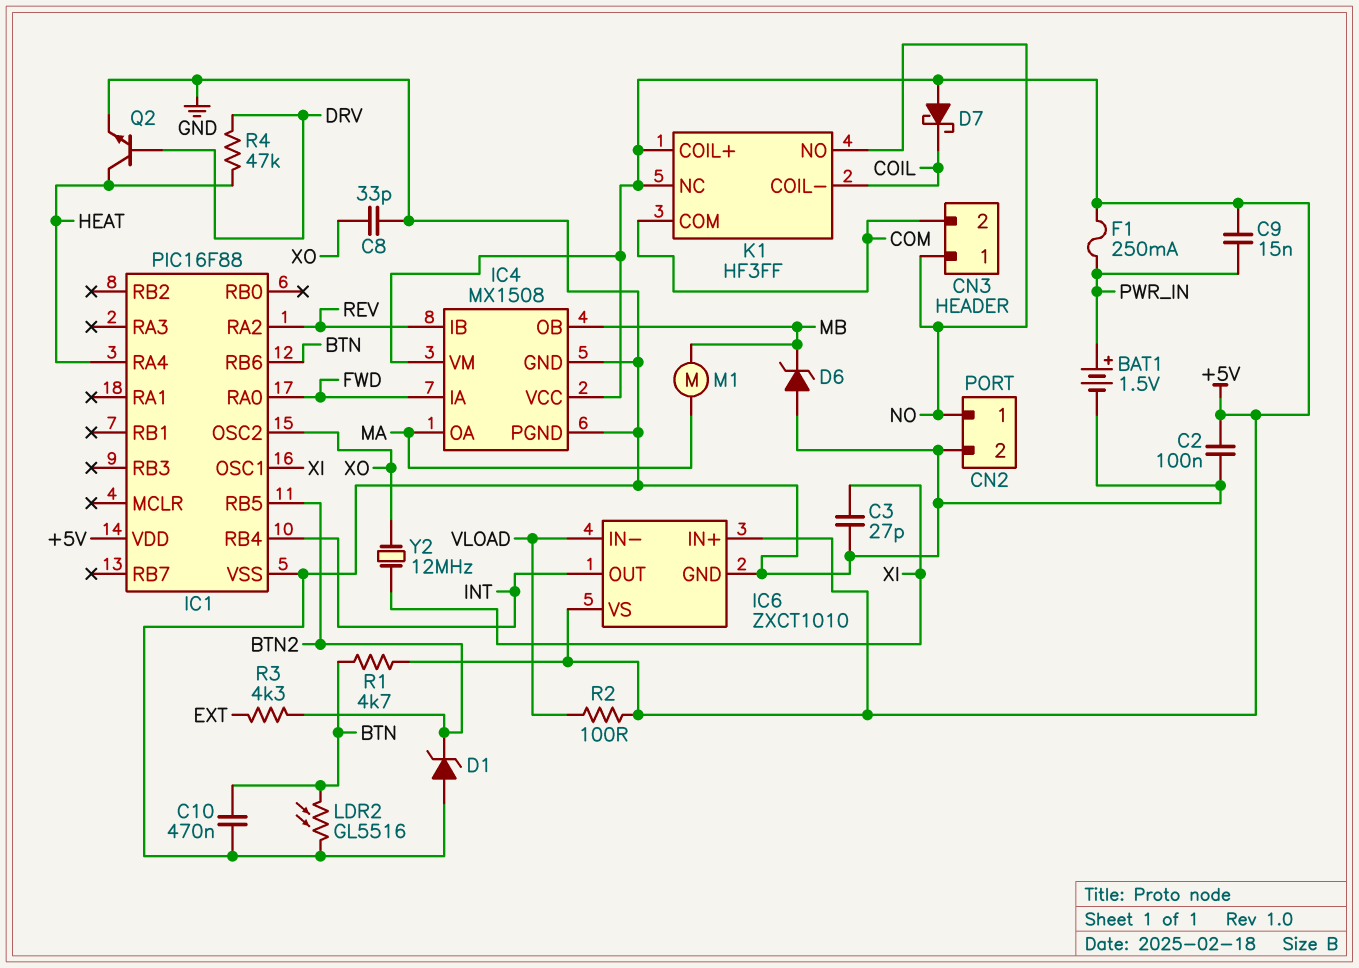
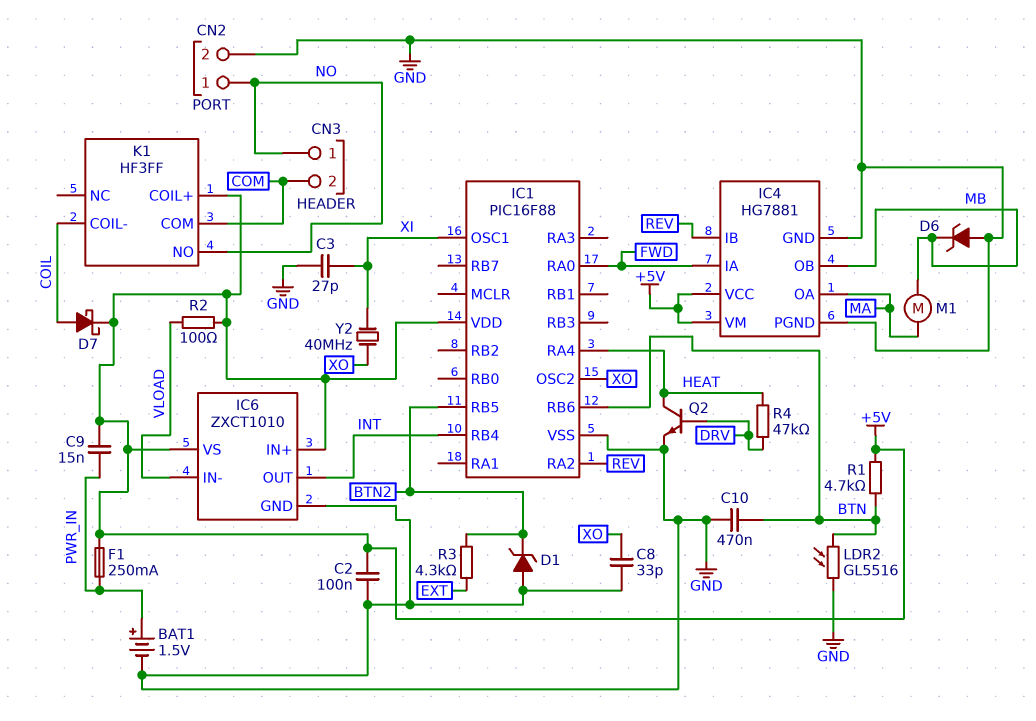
D7: schottky (A +5V, K COIL) -> schottky (A COIL, K +5V)
IC4: MX1508 -> HG7881
K1 pin NC: +5V -> none
Y2: 12MHz (XI, XO) -> 40MHz (XI, XO)

